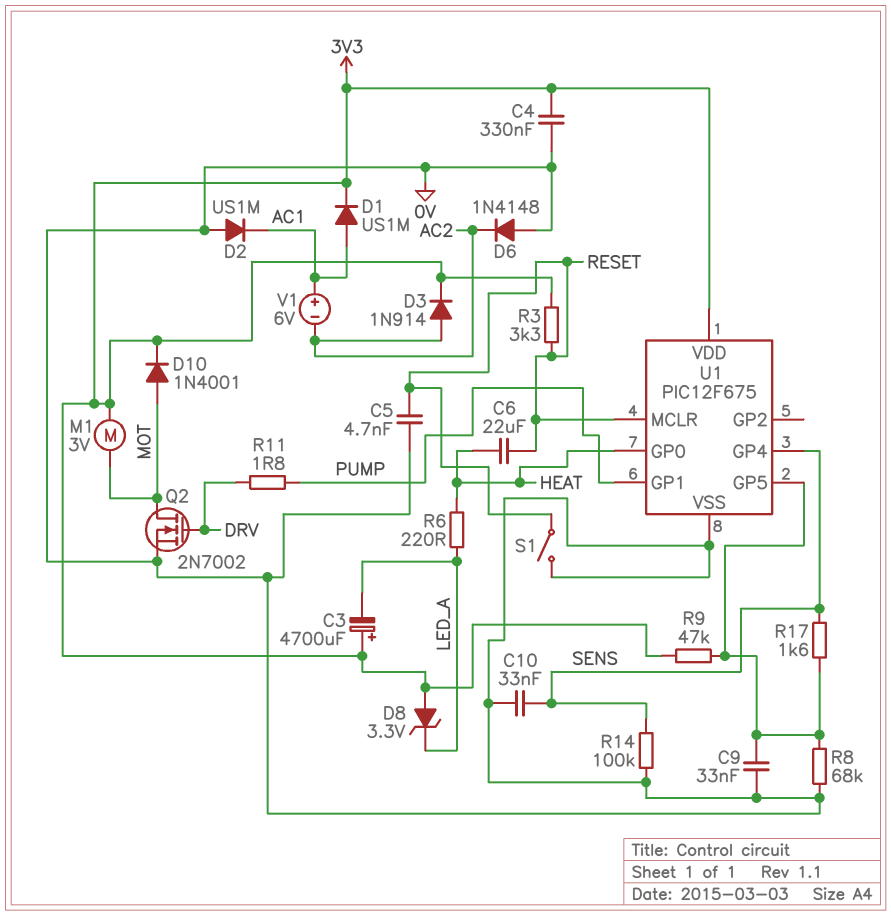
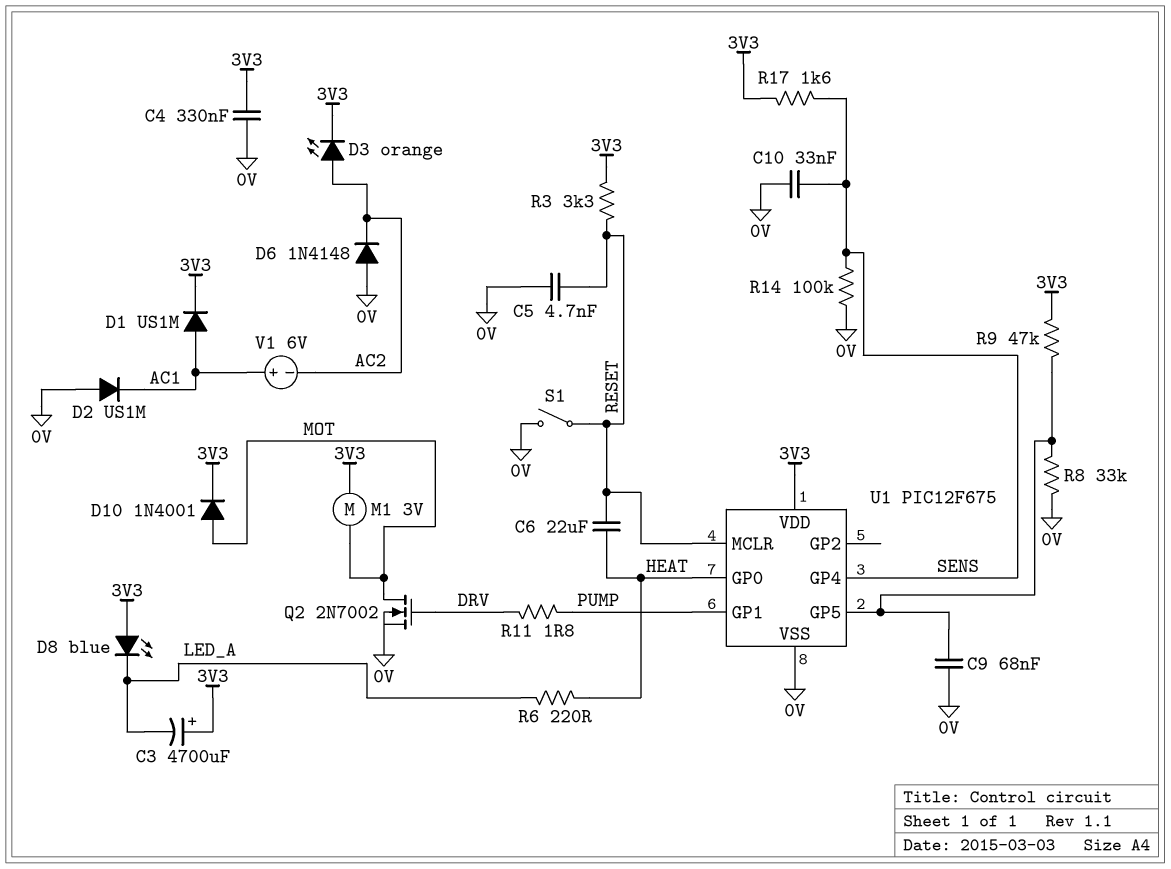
C9: 33nF (0V, U1/GP5) -> 68nF (0V, U1/GP5)
D3: diode 1N914 (A AC2, K 3V3) -> LED orange (A AC2, K 3V3)
D8: zener 3.3V (A 3V3, K LED_A) -> LED blue (A 3V3, K LED_A)
R8: 68k (0V, U1/GP5) -> 33k (0V, U1/GP5)
R17: 1.6k (SENS, U1/GP5) -> 1.6k (3V3, SENS)

